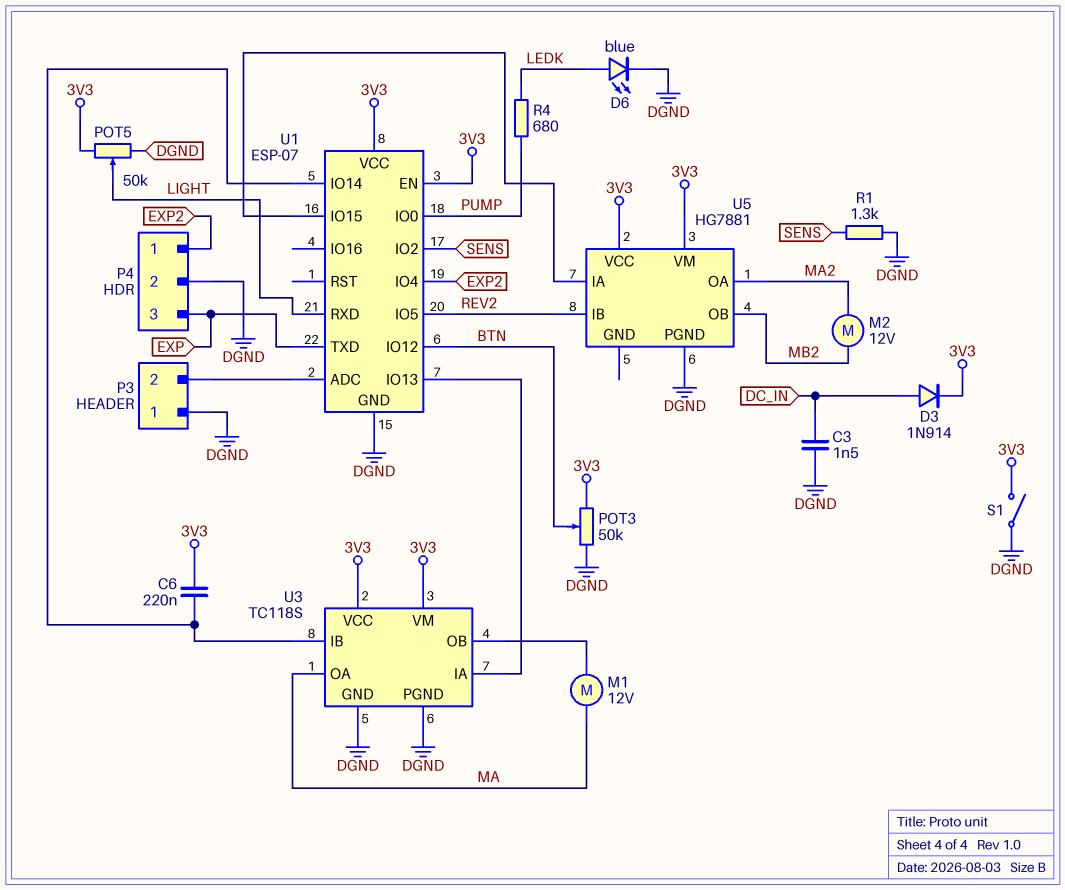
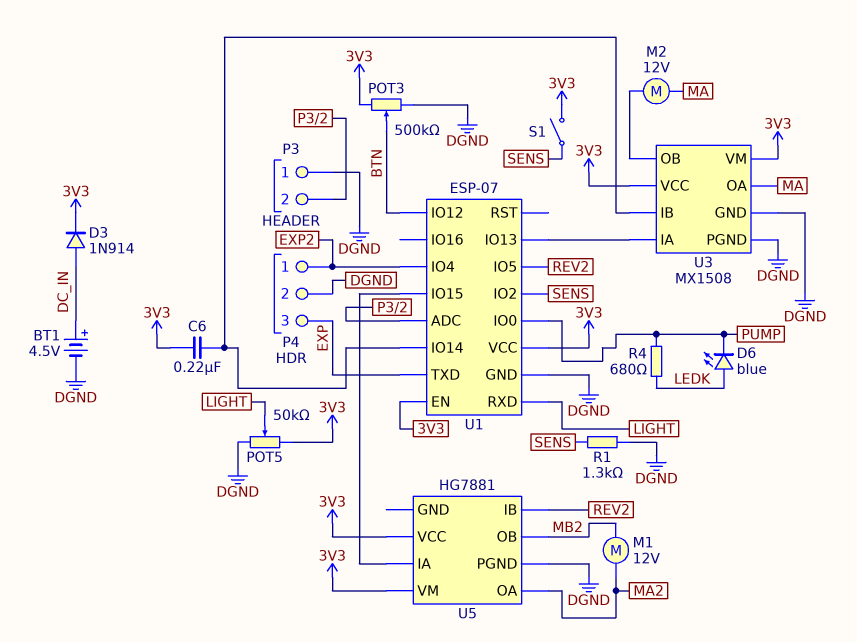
BT1: none -> 4.5V (plus DC_IN, minus DGND)
C3: 1.5nF (DC_IN, DGND) -> none
D6: LED blue (A LEDK, K DGND) -> LED blue (A LEDK, K PUMP)
M1: motor 12V (MA, U3/OB) -> motor 12V (MA2, MB2)
M2: motor 12V (MA2, MB2) -> motor 12V (MA, U3/OB)
POT3: 50k (3V3, DGND, wiper BTN) -> 500k (3V3, DGND, wiper BTN)
S1: switch (3V3, DGND) -> switch (3V3, SENS)
U3: TC118S -> MX1508

